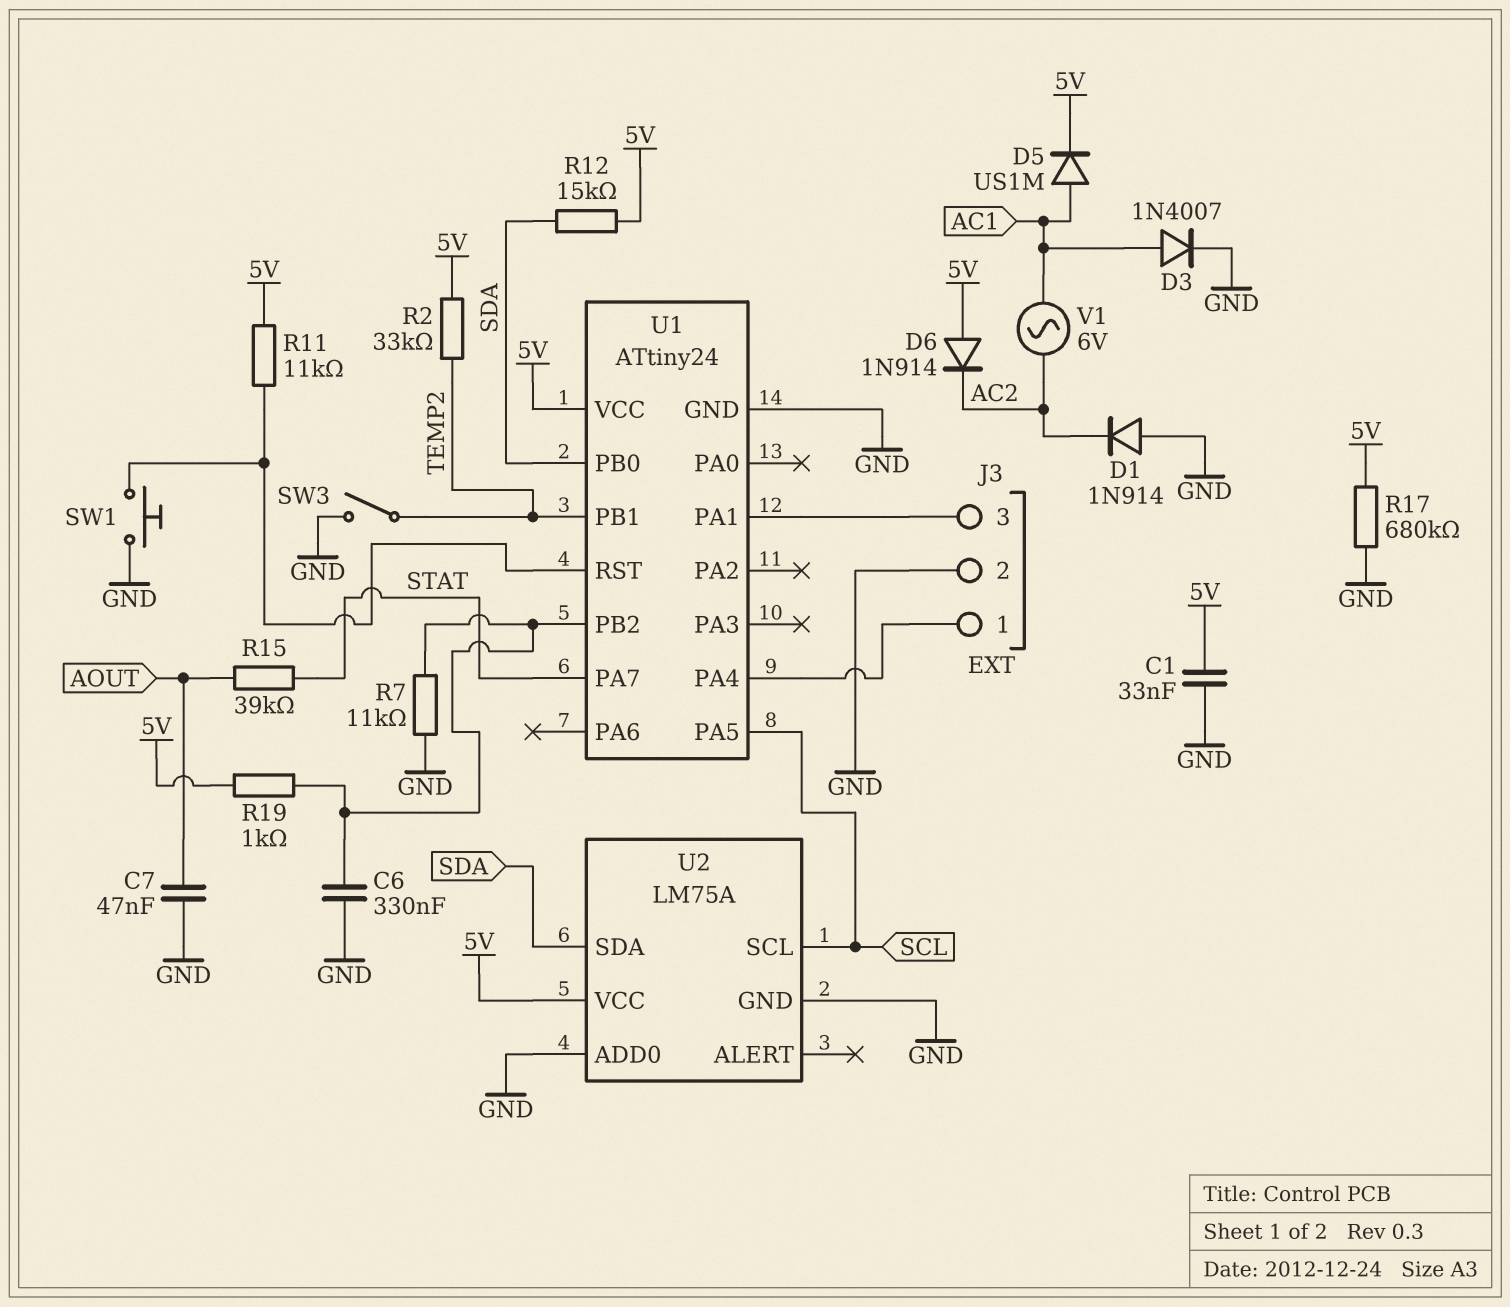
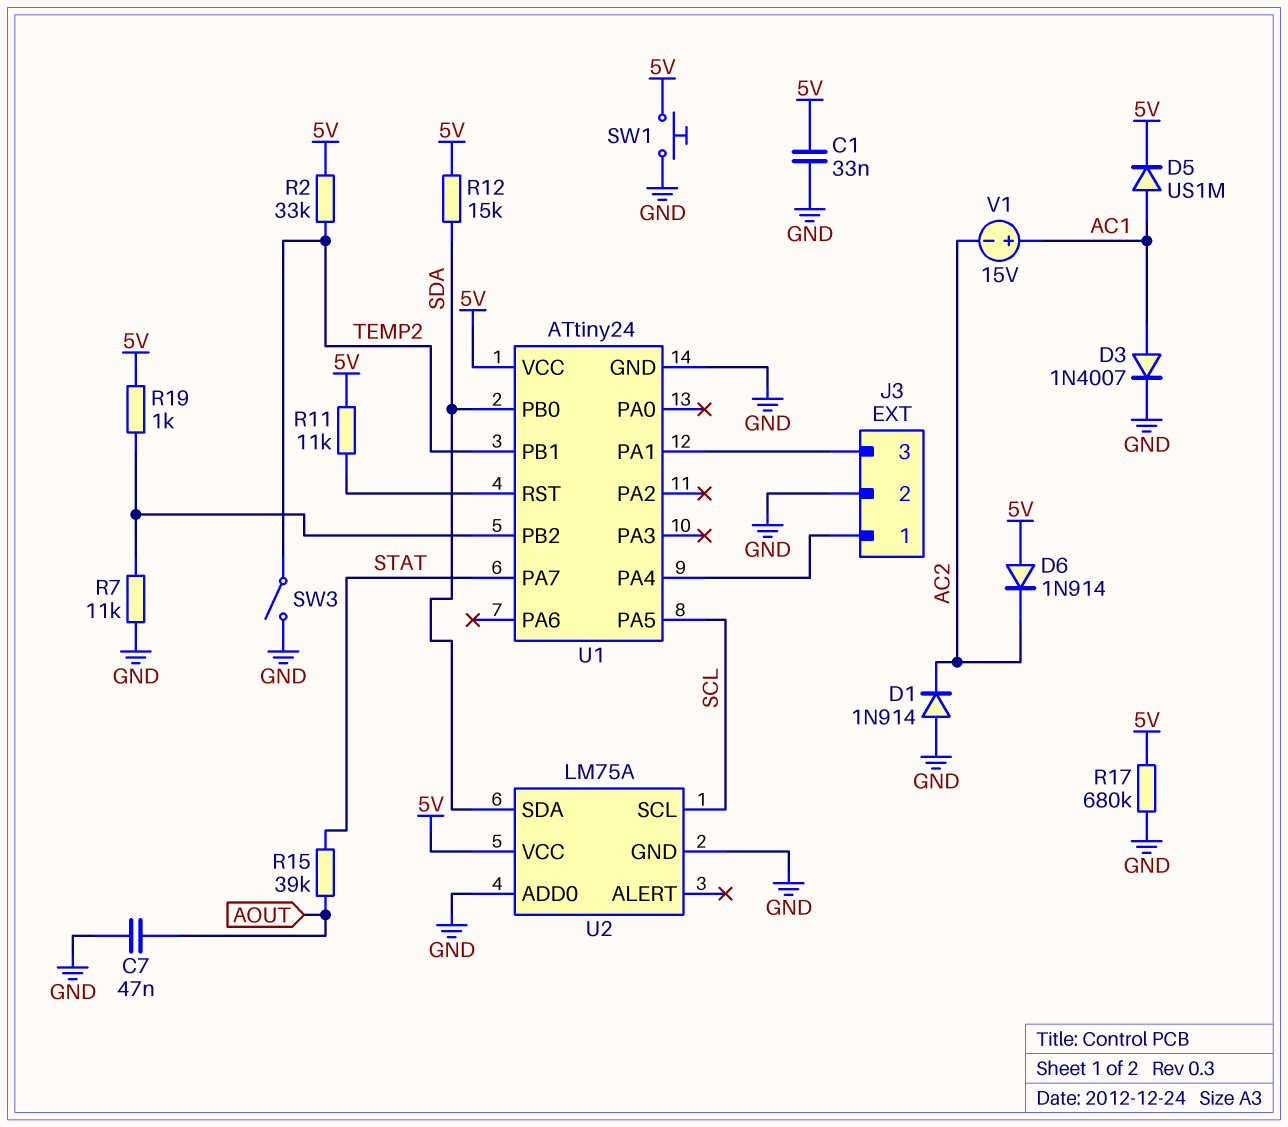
C6: 330nF (GND, U1/PB2) -> none
SW1: button (GND, U1/RST) -> button (5V, GND)
V1: AC 6V (AC1, AC2) -> 15V (plus AC1, minus AC2)

